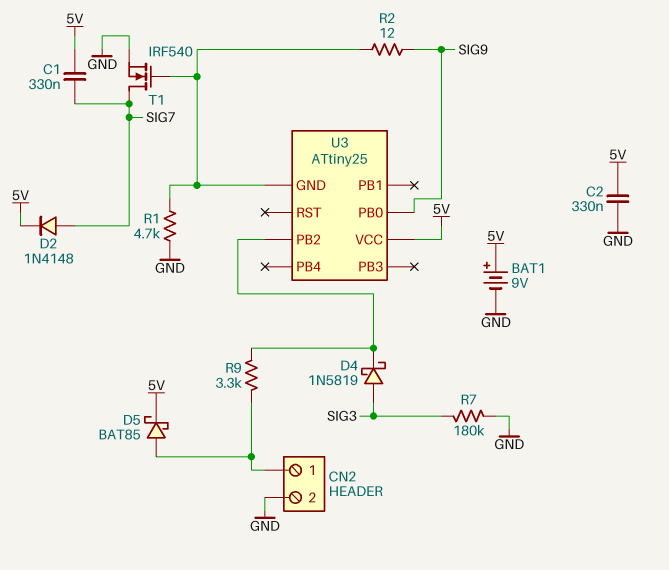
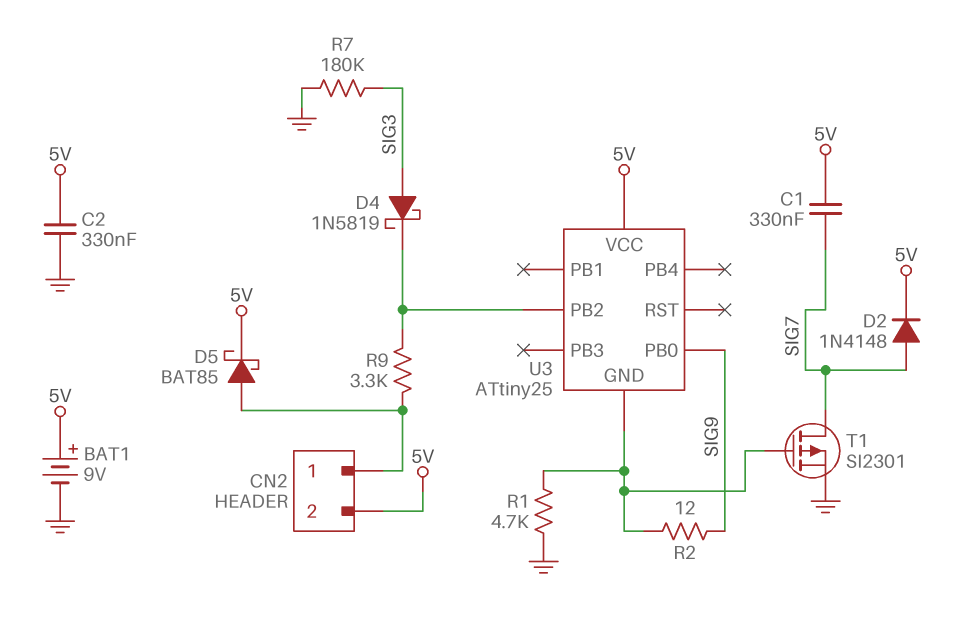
CN2 pin 2: GND -> 5V
T1: NMOS IRF540 (G U3/GND, D SIG7, S GND) -> PMOS SI2301 (G U3/GND, D SIG7, S GND)

